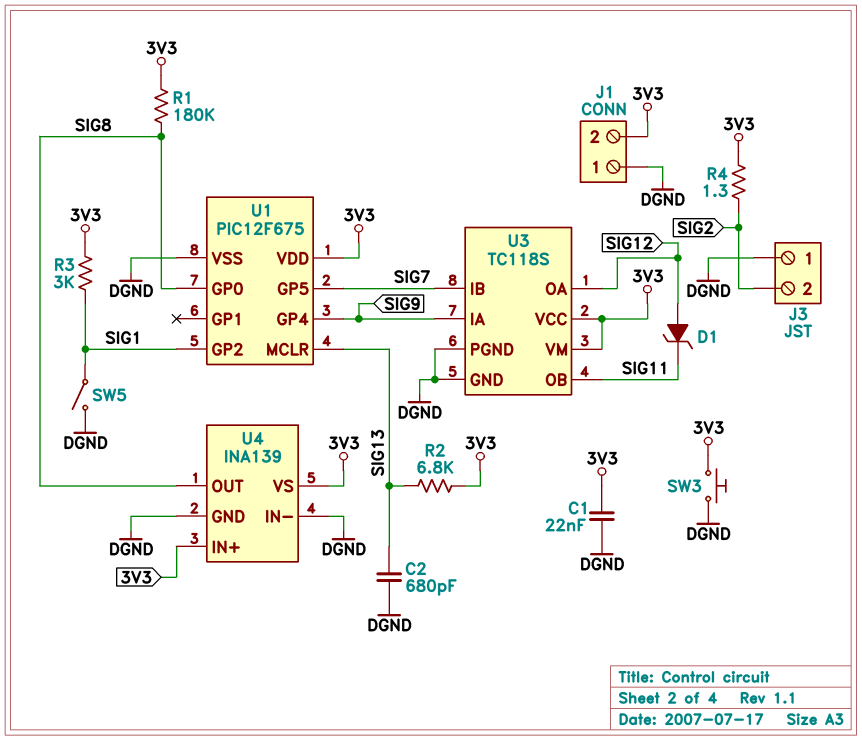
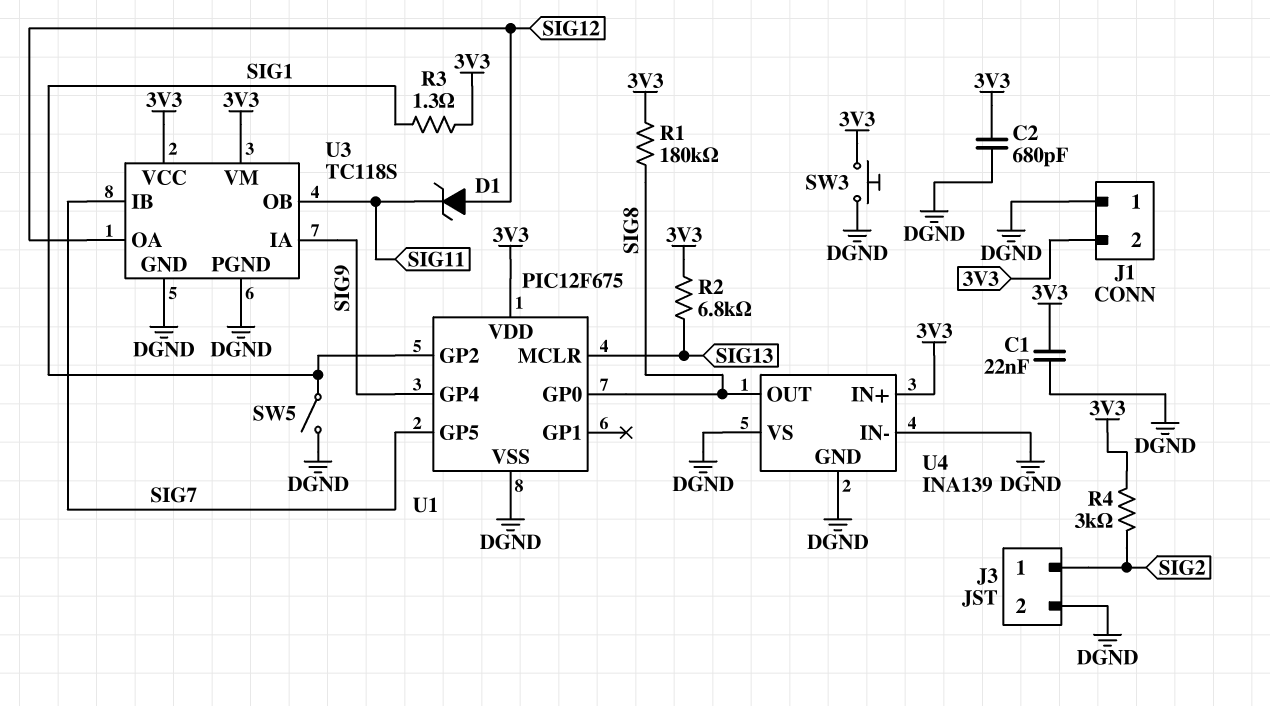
C2: 680pF (DGND, SIG13) -> 680pF (3V3, DGND)
J3 pin 1: DGND -> SIG2
J3 pin 2: SIG2 -> DGND
R3: 3k (3V3, SIG1) -> 1.3 (3V3, SIG1)
R4: 1.3 (3V3, SIG2) -> 3k (3V3, SIG2)
U4 pin VS: 3V3 -> DGND

